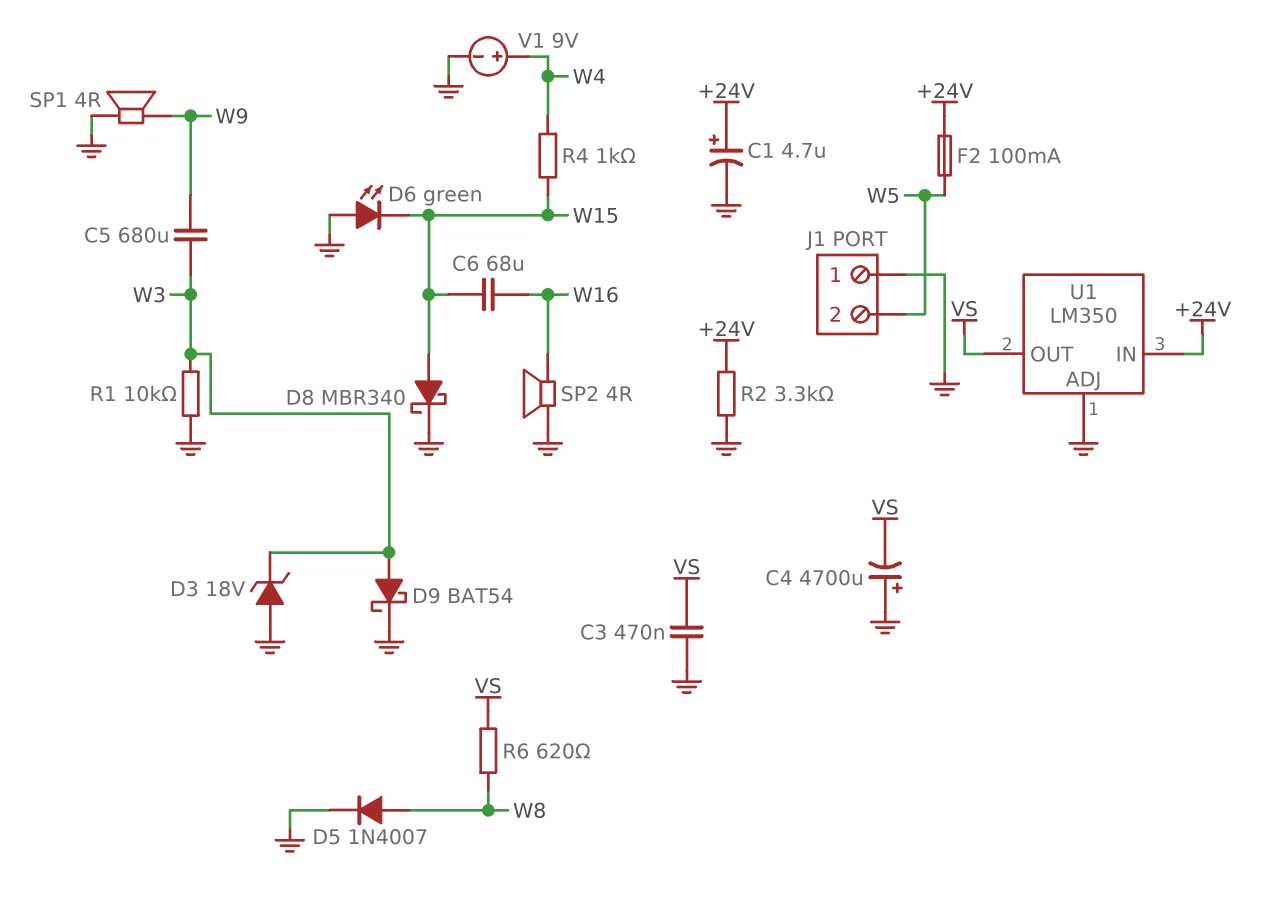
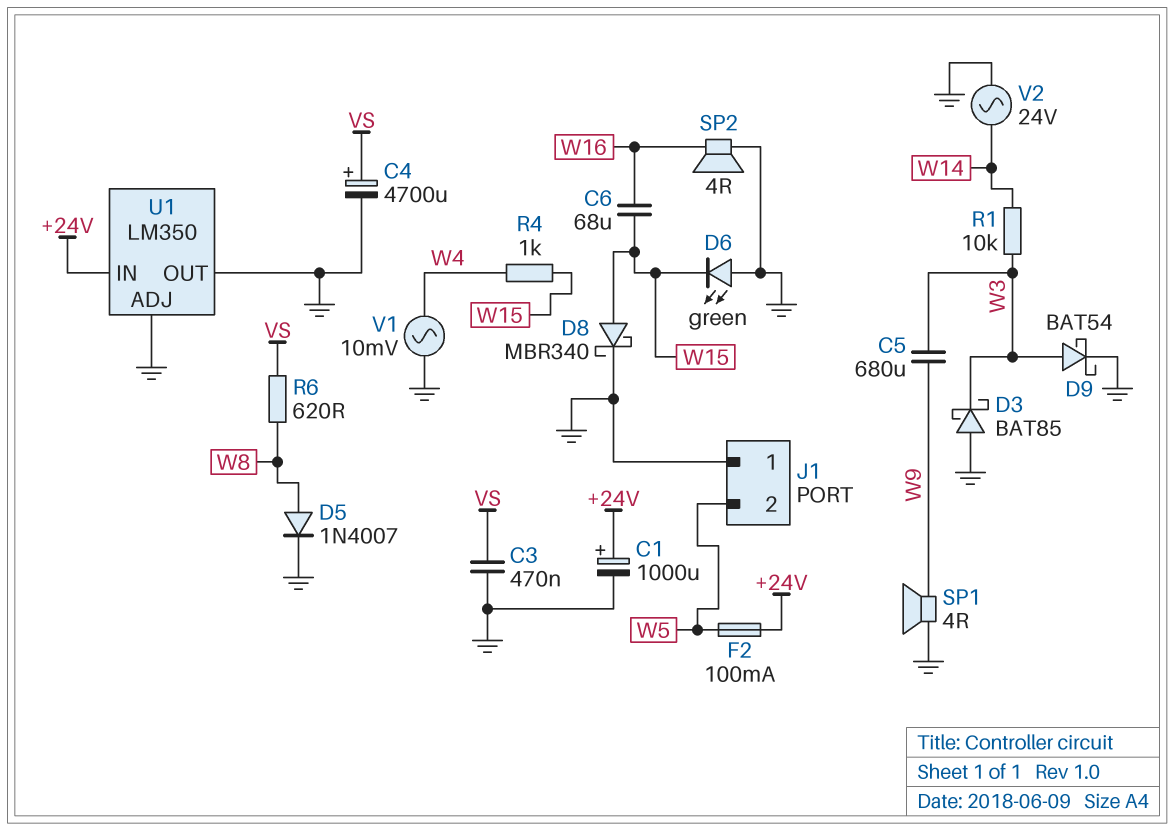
C1: 4.7uF (plus +24V, minus GND) -> 1000uF (plus +24V, minus GND)
C4: 4700uF (plus GND, minus VS) -> 4700uF (plus VS, minus GND)
D3: zener 18V (A GND, K W3) -> schottky BAT85 (A GND, K W3)
R1: 10k (GND, W3) -> 10k (W3, W14)
R2: 3.3k (+24V, GND) -> none
U1 pin OUT: VS -> GND
V1: 9V (plus W4, minus GND) -> AC 10mV (GND, W4)
V2: none -> AC 24V (GND, W14)

